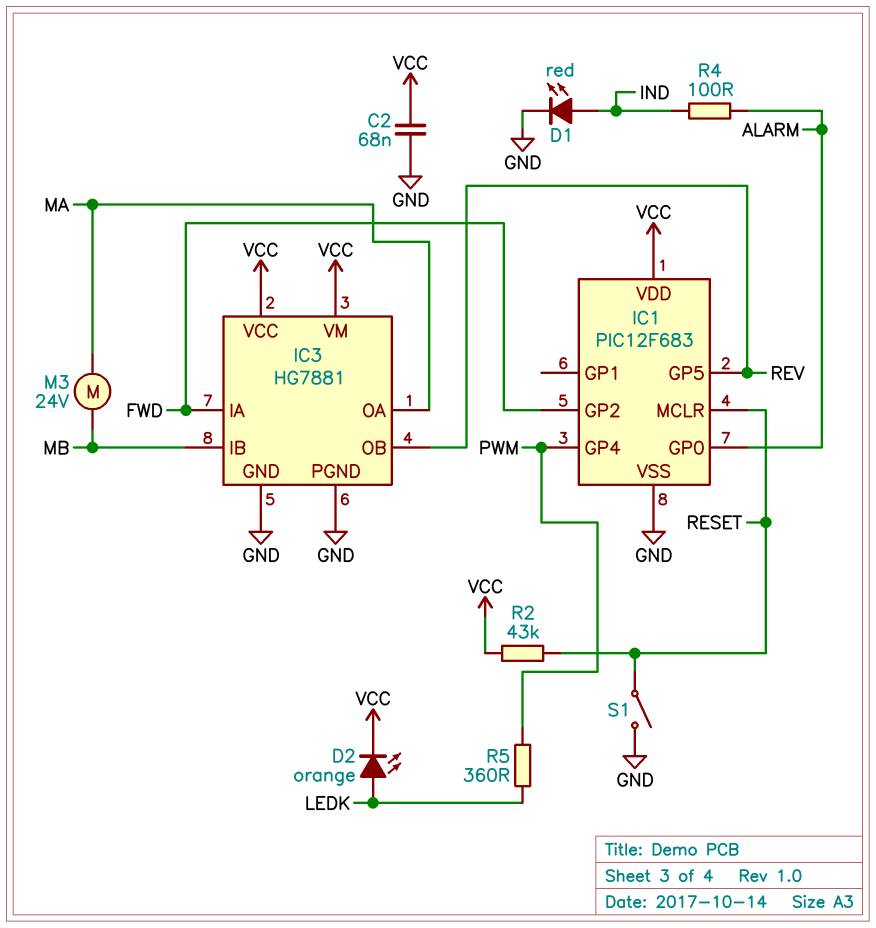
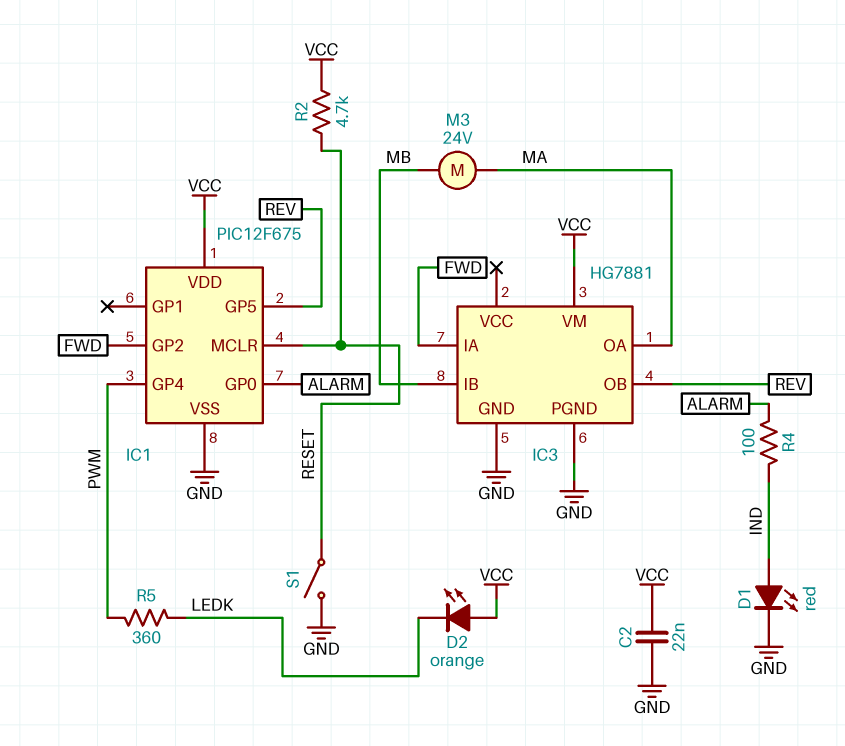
C2: 68nF (GND, VCC) -> 22nF (GND, VCC)
D2: LED orange (A LEDK, K VCC) -> LED orange (A VCC, K LEDK)
IC1: PIC12F683 -> PIC12F675
IC3 pin VCC: VCC -> none
R2: 43k (RESET, VCC) -> 4.7k (RESET, VCC)

